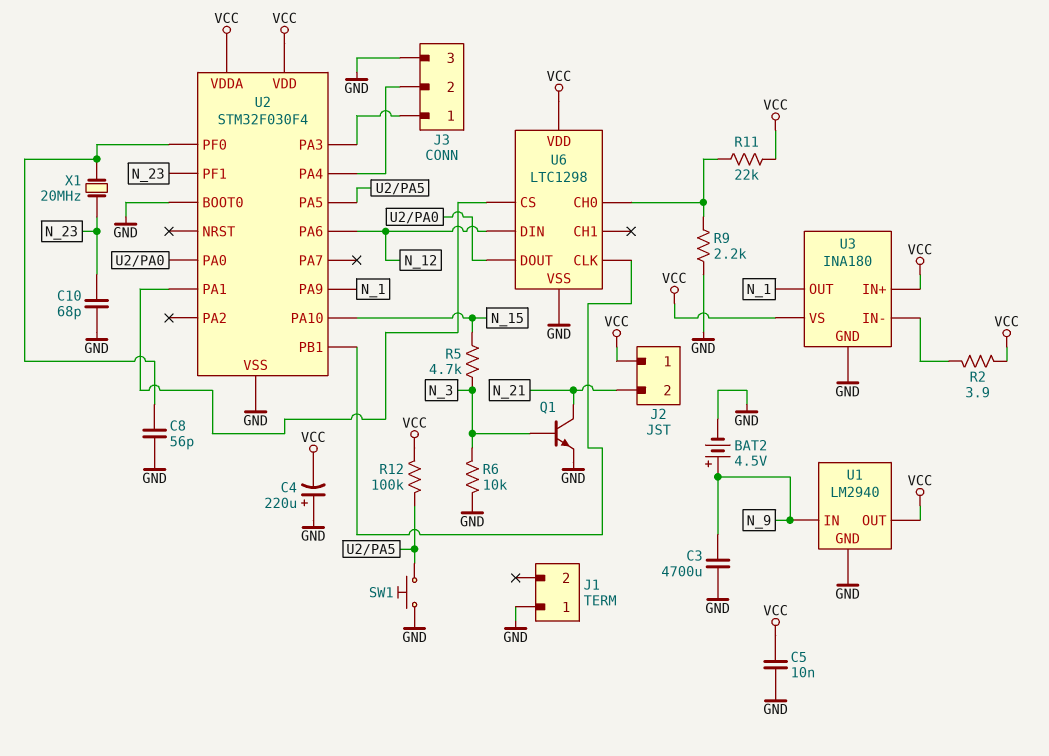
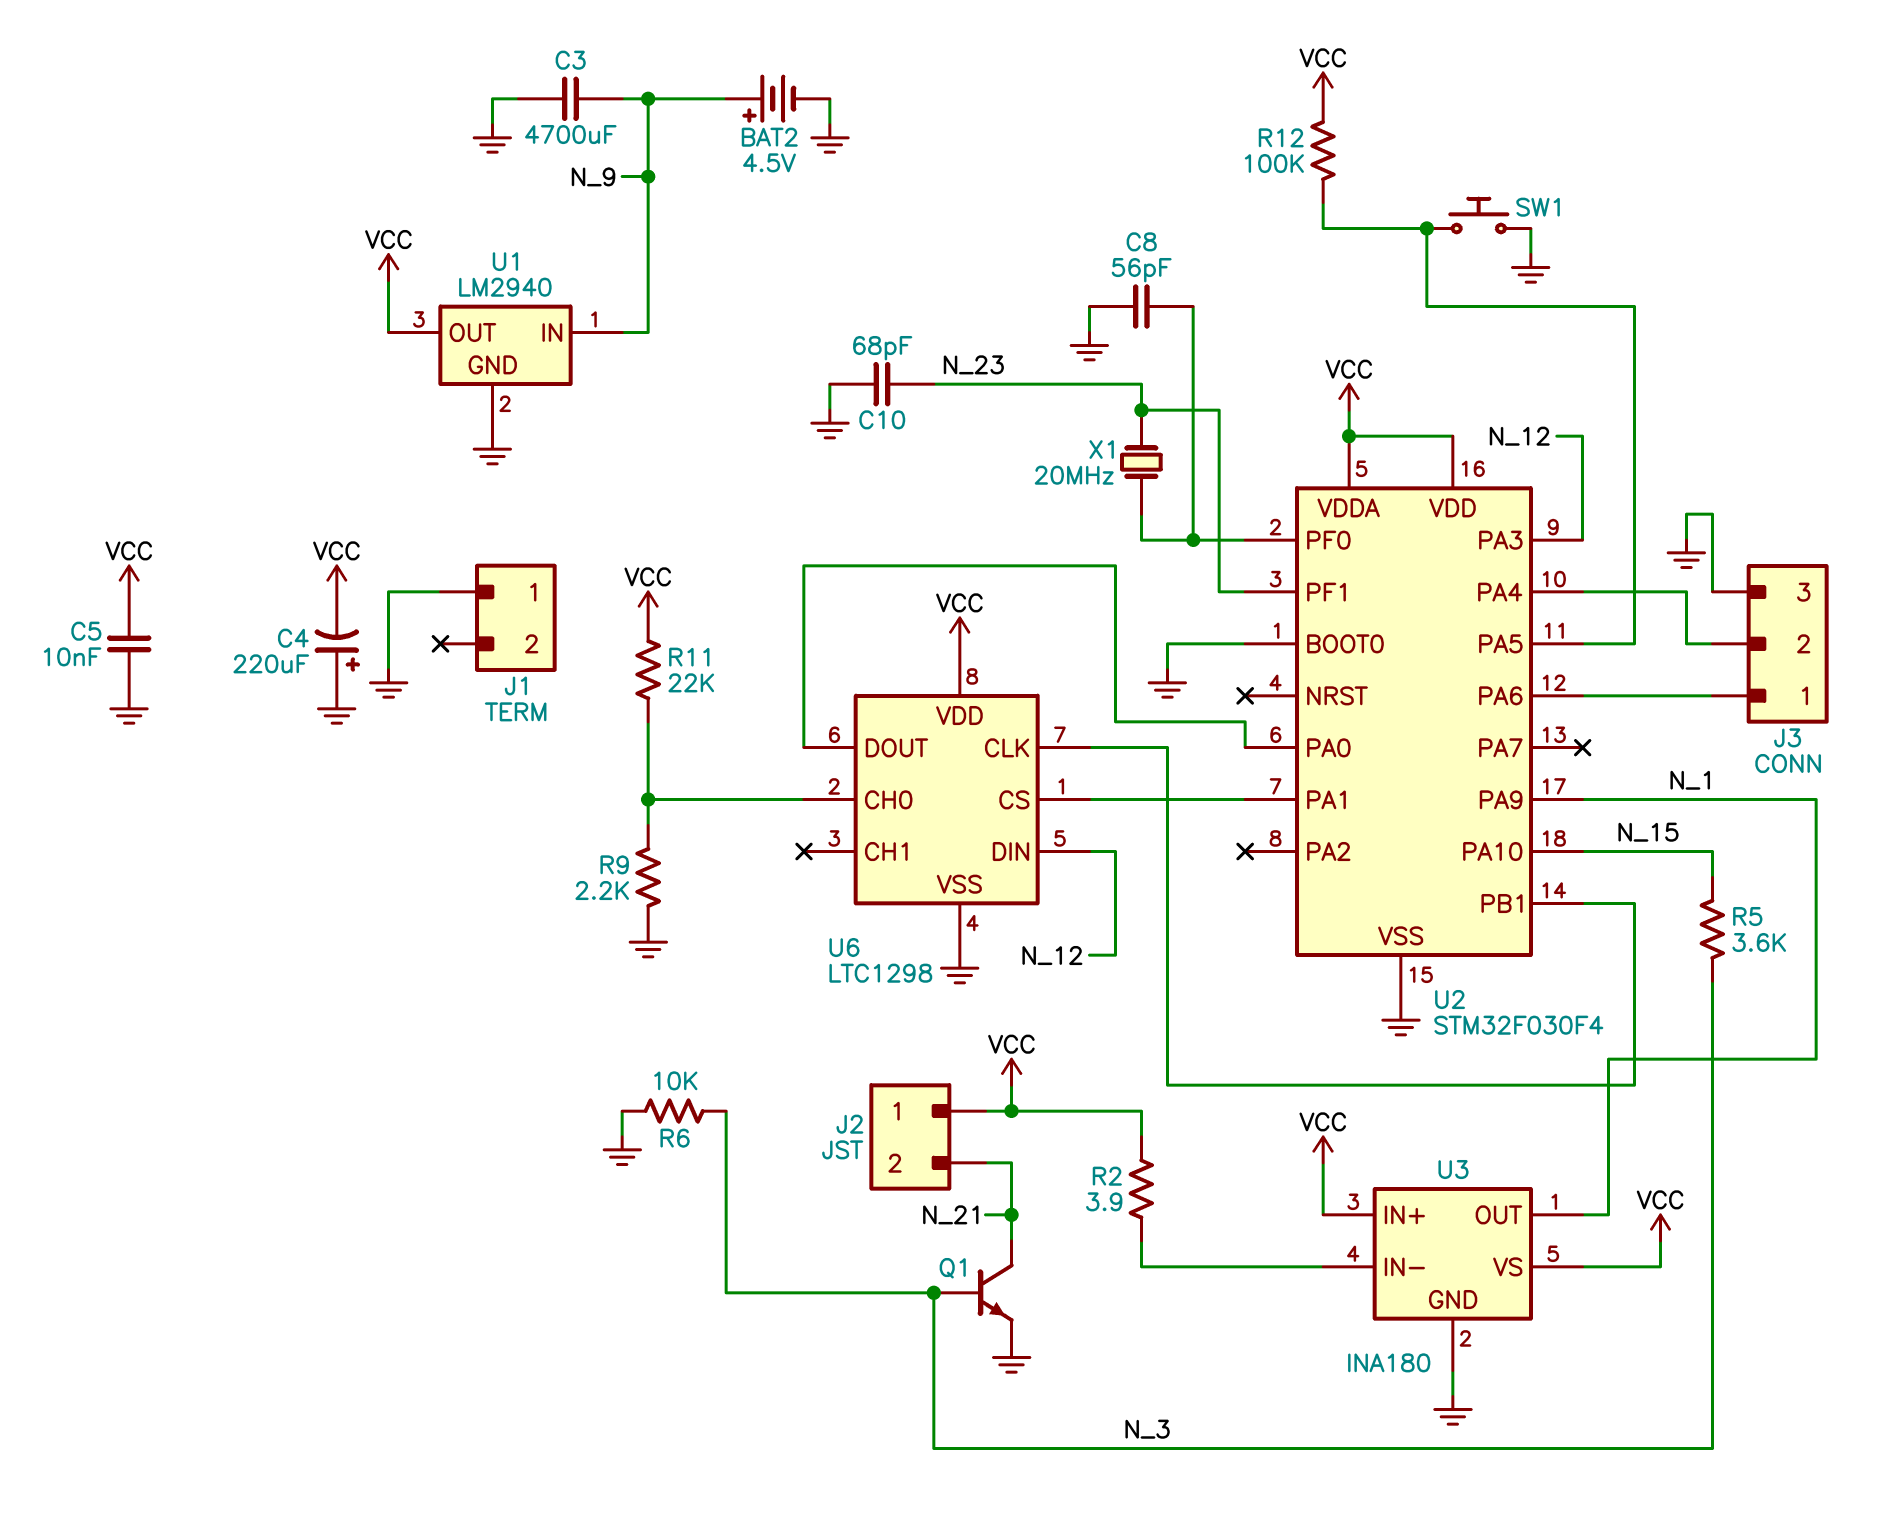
R5: 4.7k (N_3, N_15) -> 3.6k (N_3, N_15)
U2 pin PA3: J3/1 -> N_12
U2 pin PA6: N_12 -> J3/1

